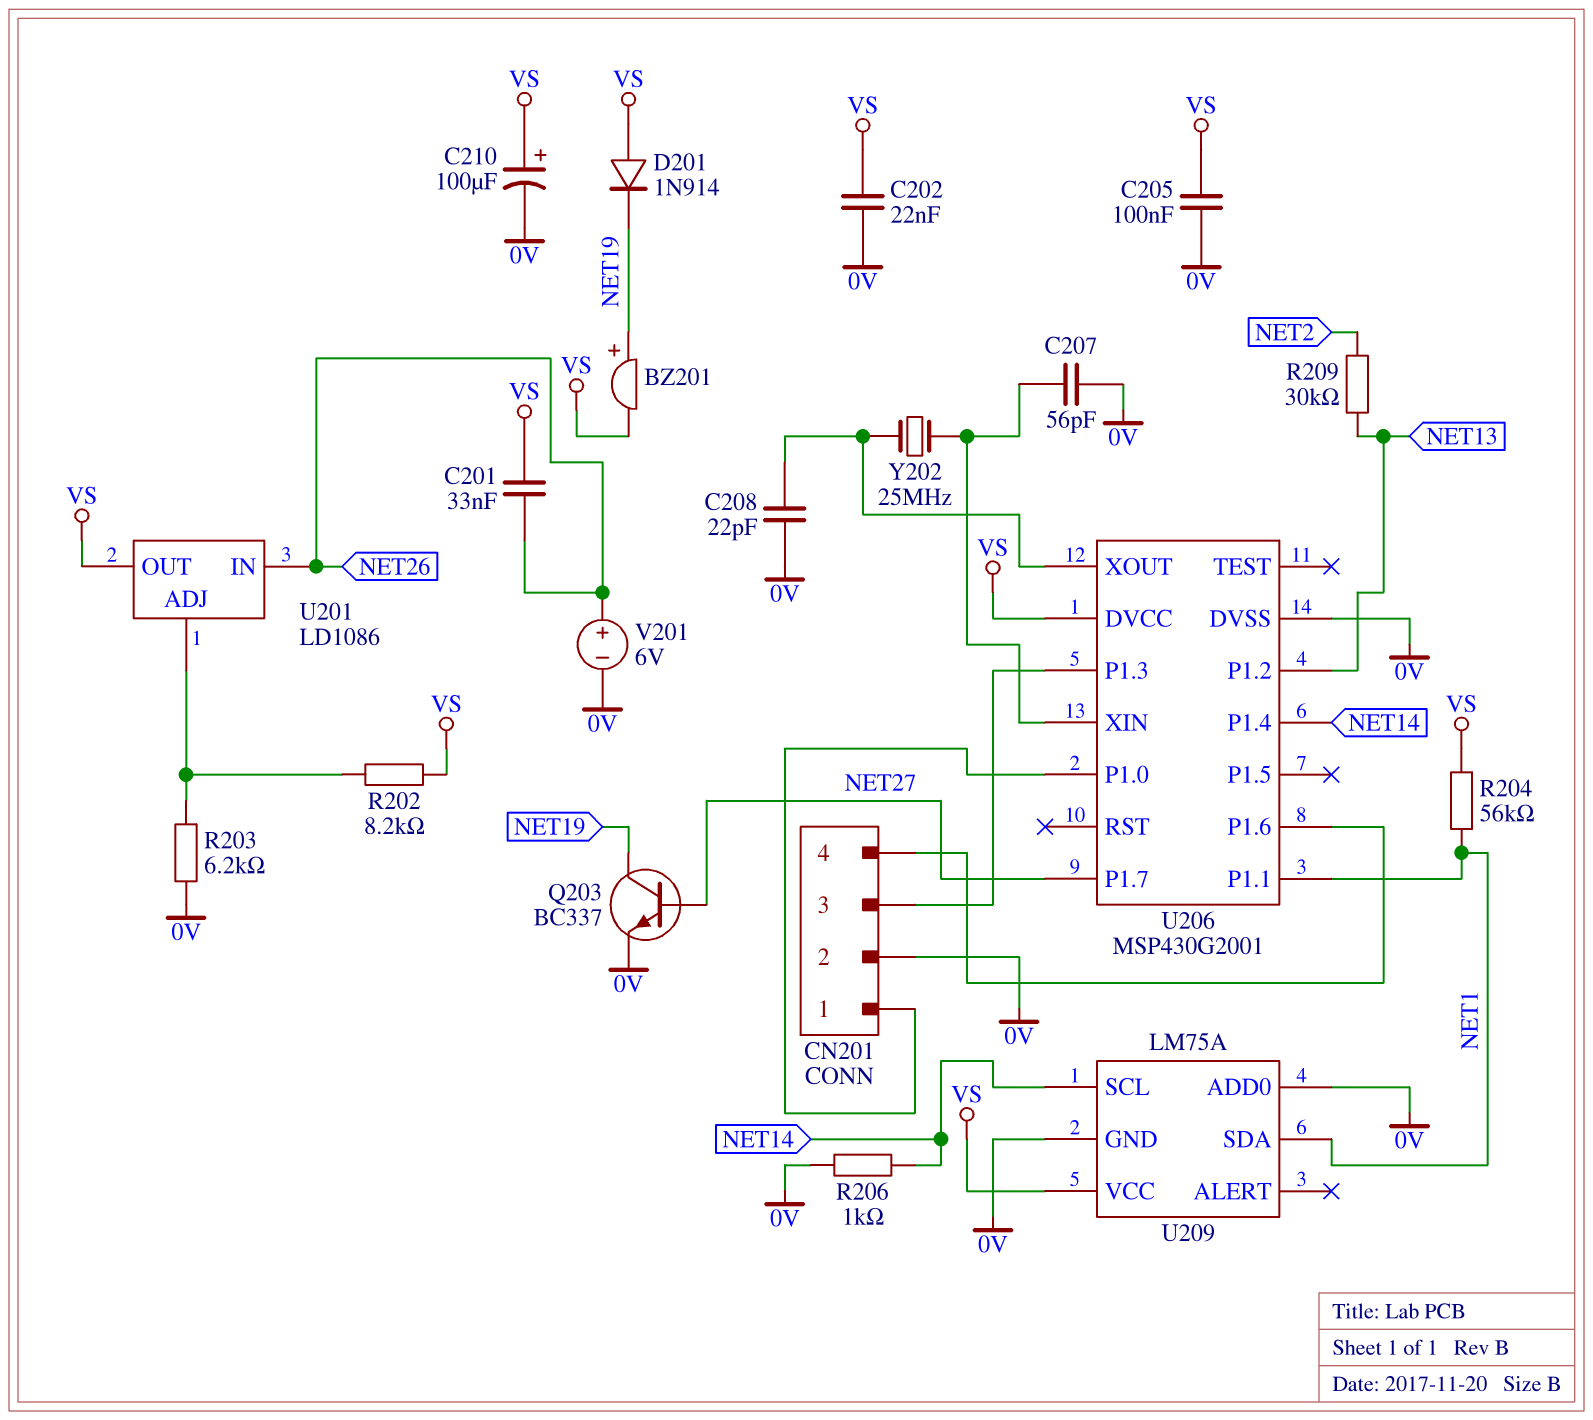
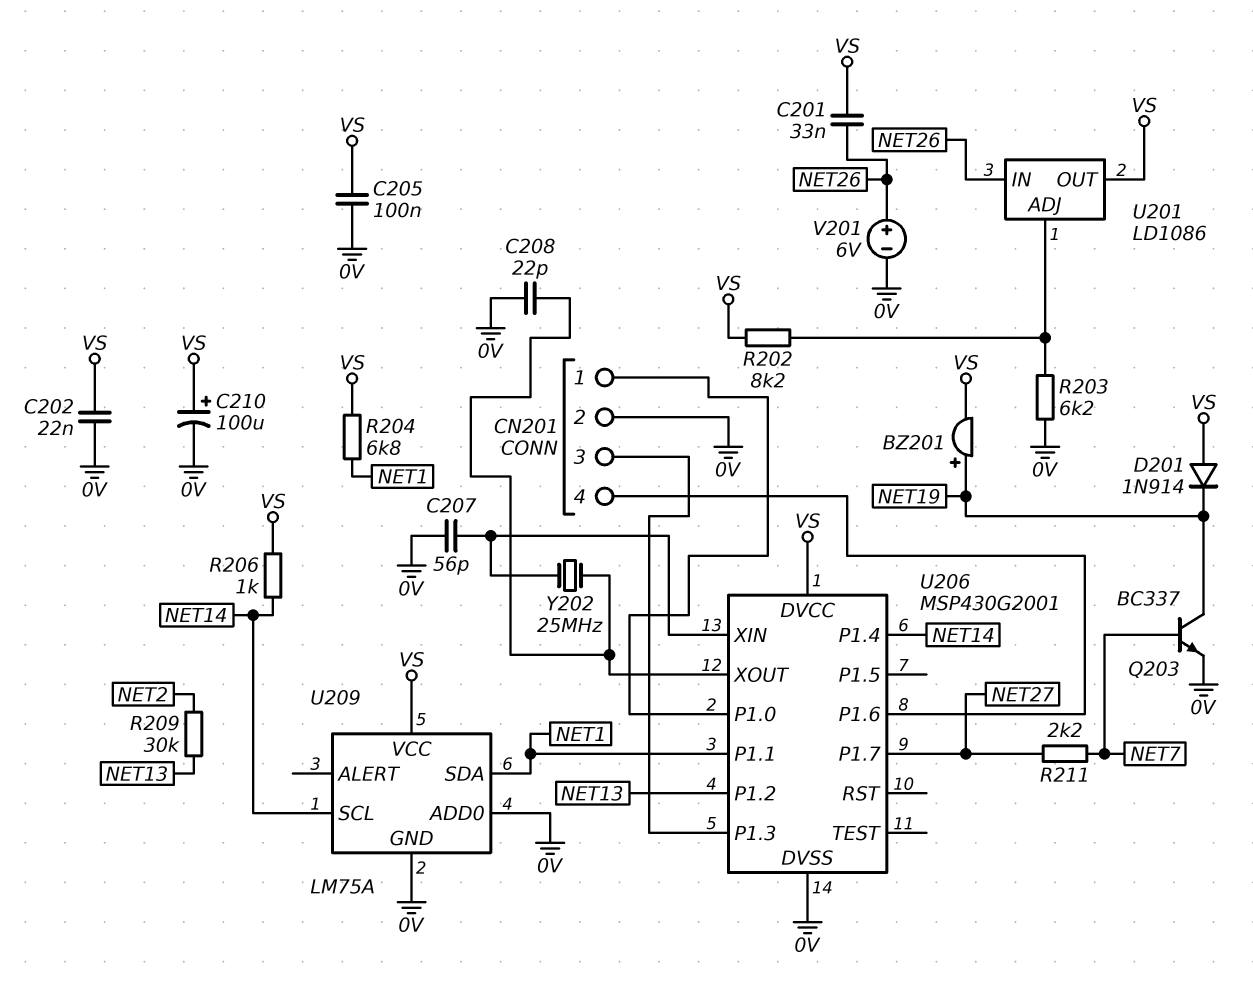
Q203: NPN BC337 (B NET27, C NET19, E 0V) -> NPN BC337 (B NET7, C NET19, E 0V)
R204: 56k (NET1, VS) -> 6.8k (NET1, VS)
R206: 1k (0V, NET14) -> 1k (NET14, VS)
R211: none -> 2.2k (NET7, NET27)

